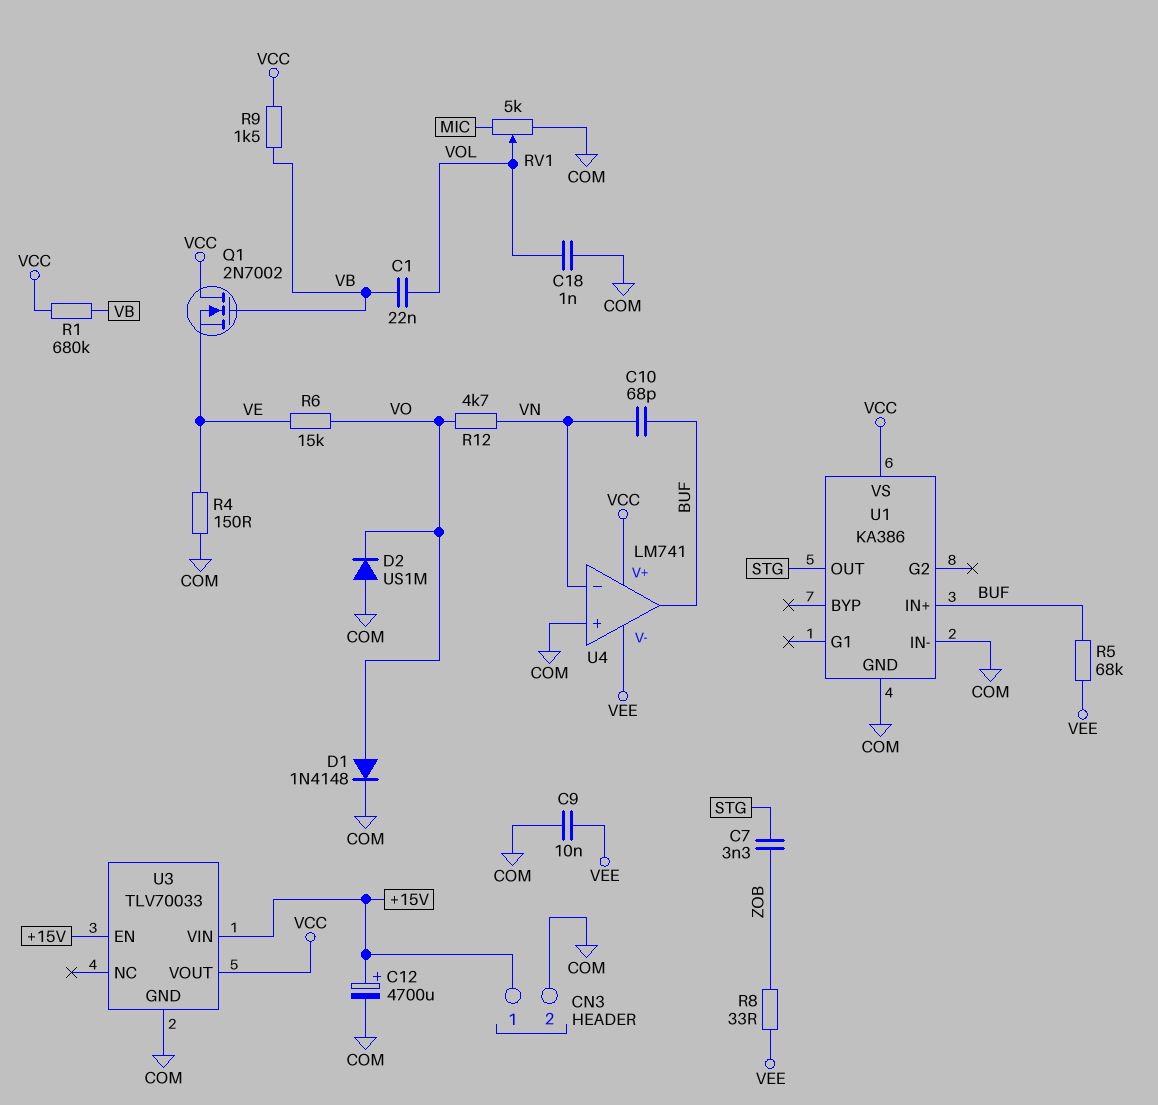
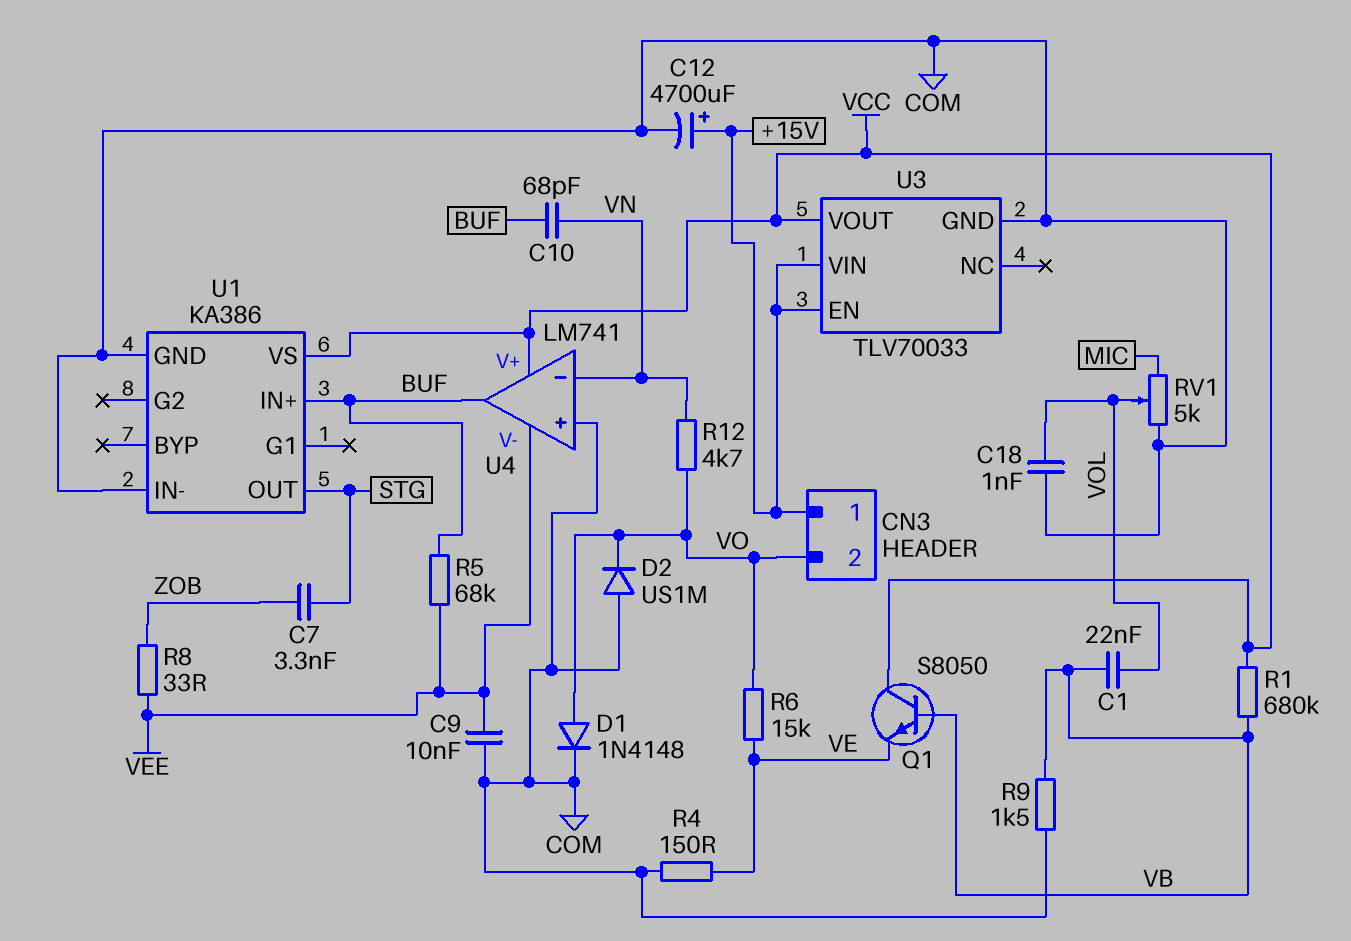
CN3 pin 2: COM -> VO
Q1: NMOS 2N7002 (G VB, D VCC, S VE) -> NPN S8050 (B VB, C VCC, E VE)
R9: 1.5k (VB, VCC) -> 1.5k (COM, VB)

